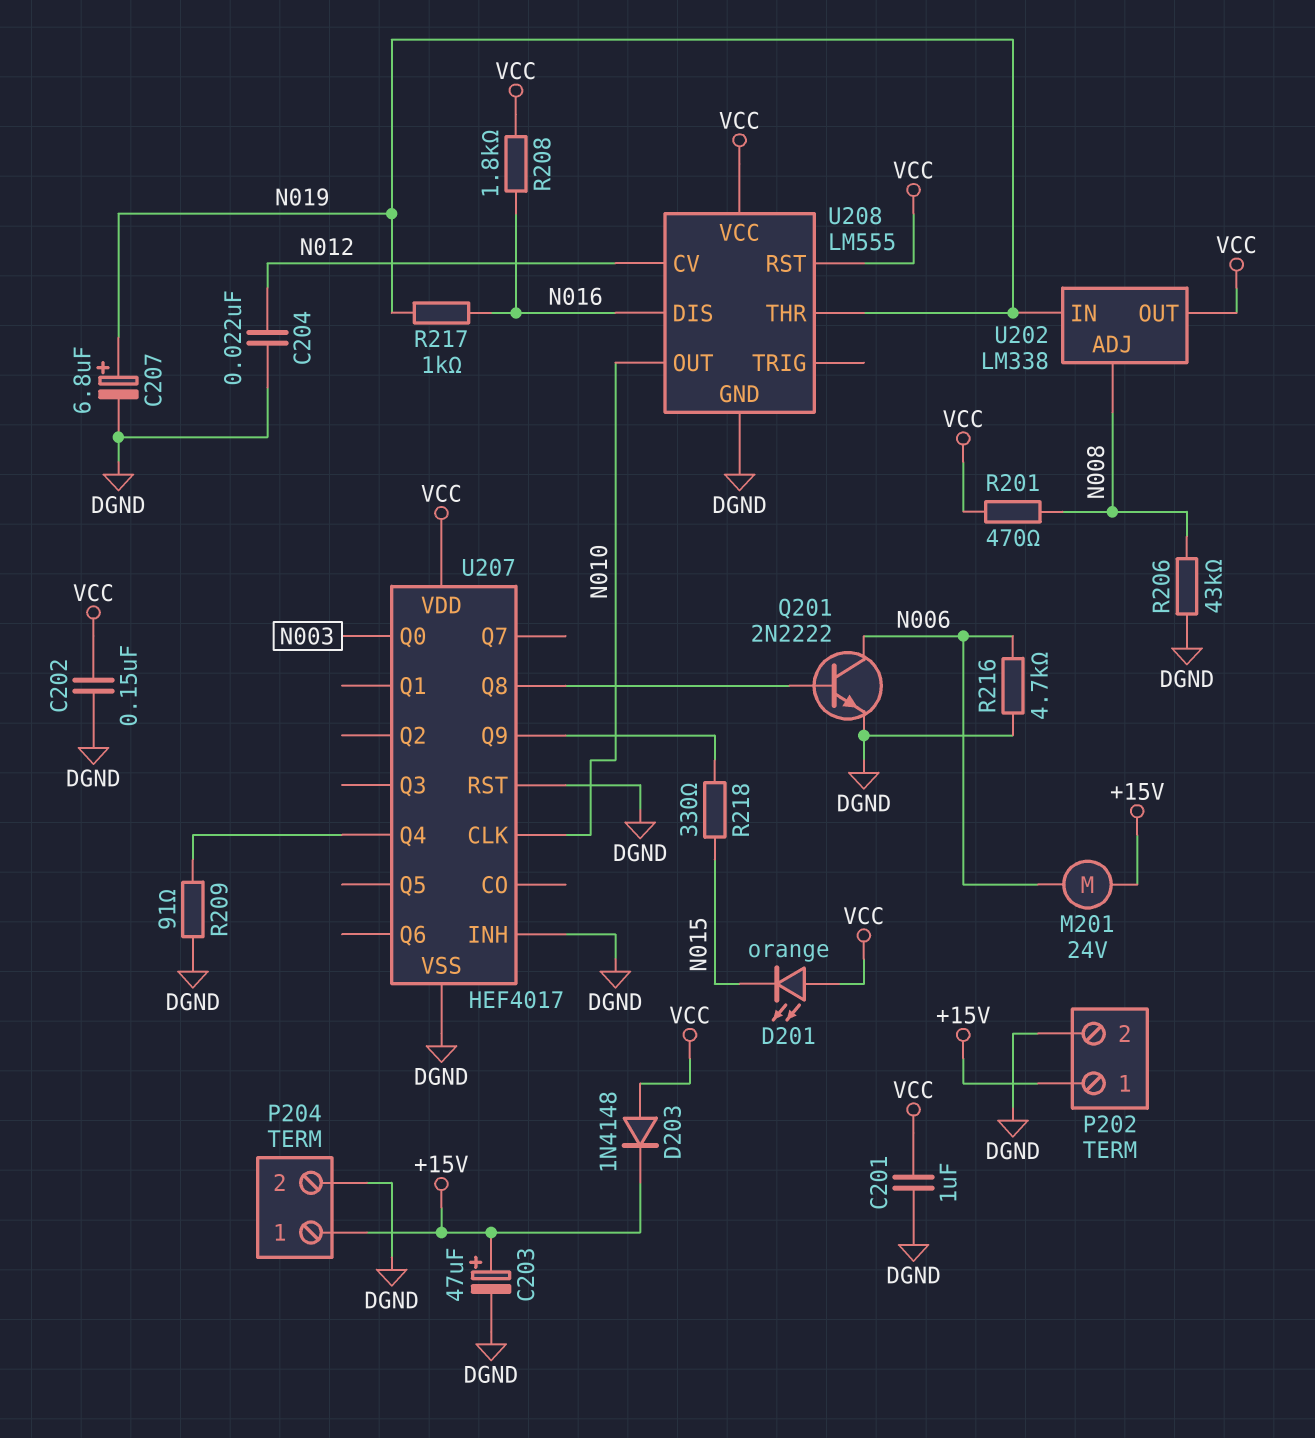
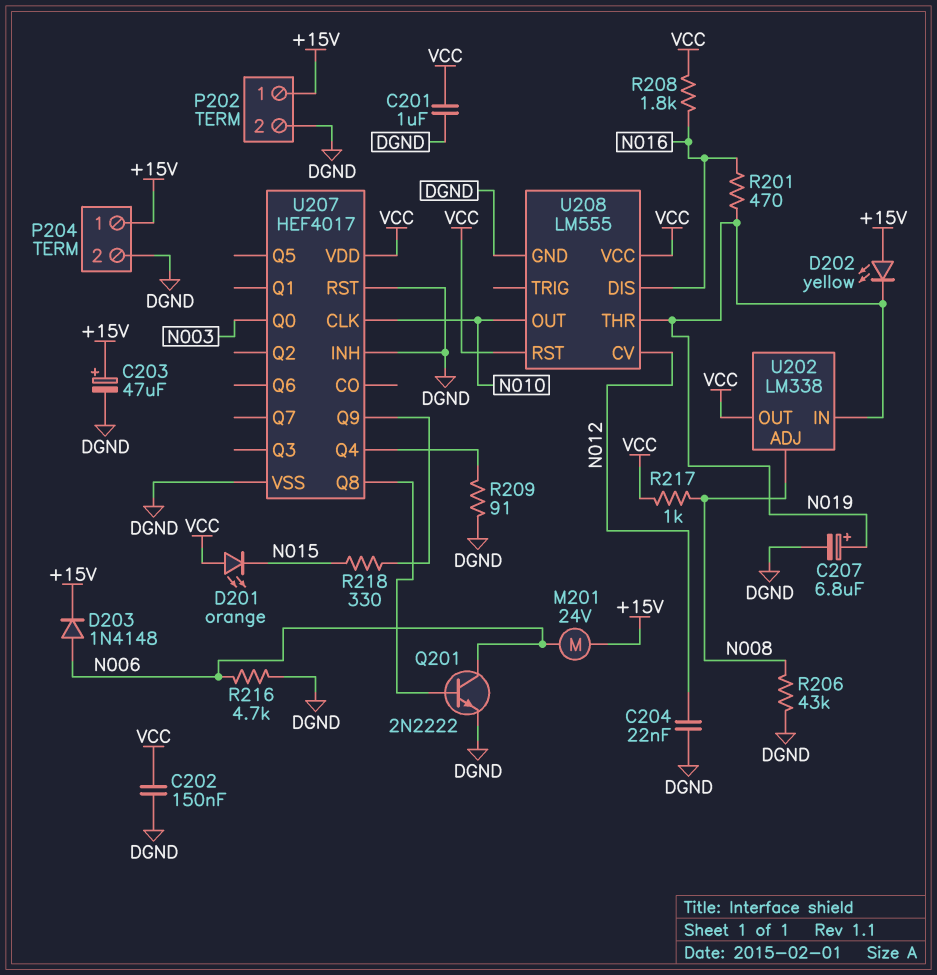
D202: none -> LED yellow (A +15V, K N019)
D203: diode 1N4148 (A VCC, K +15V) -> diode 1N4148 (A N006, K +15V)
R201: 470 (N008, VCC) -> 470 (N016, N019)
R217: 1k (N016, N019) -> 1k (N008, VCC)

